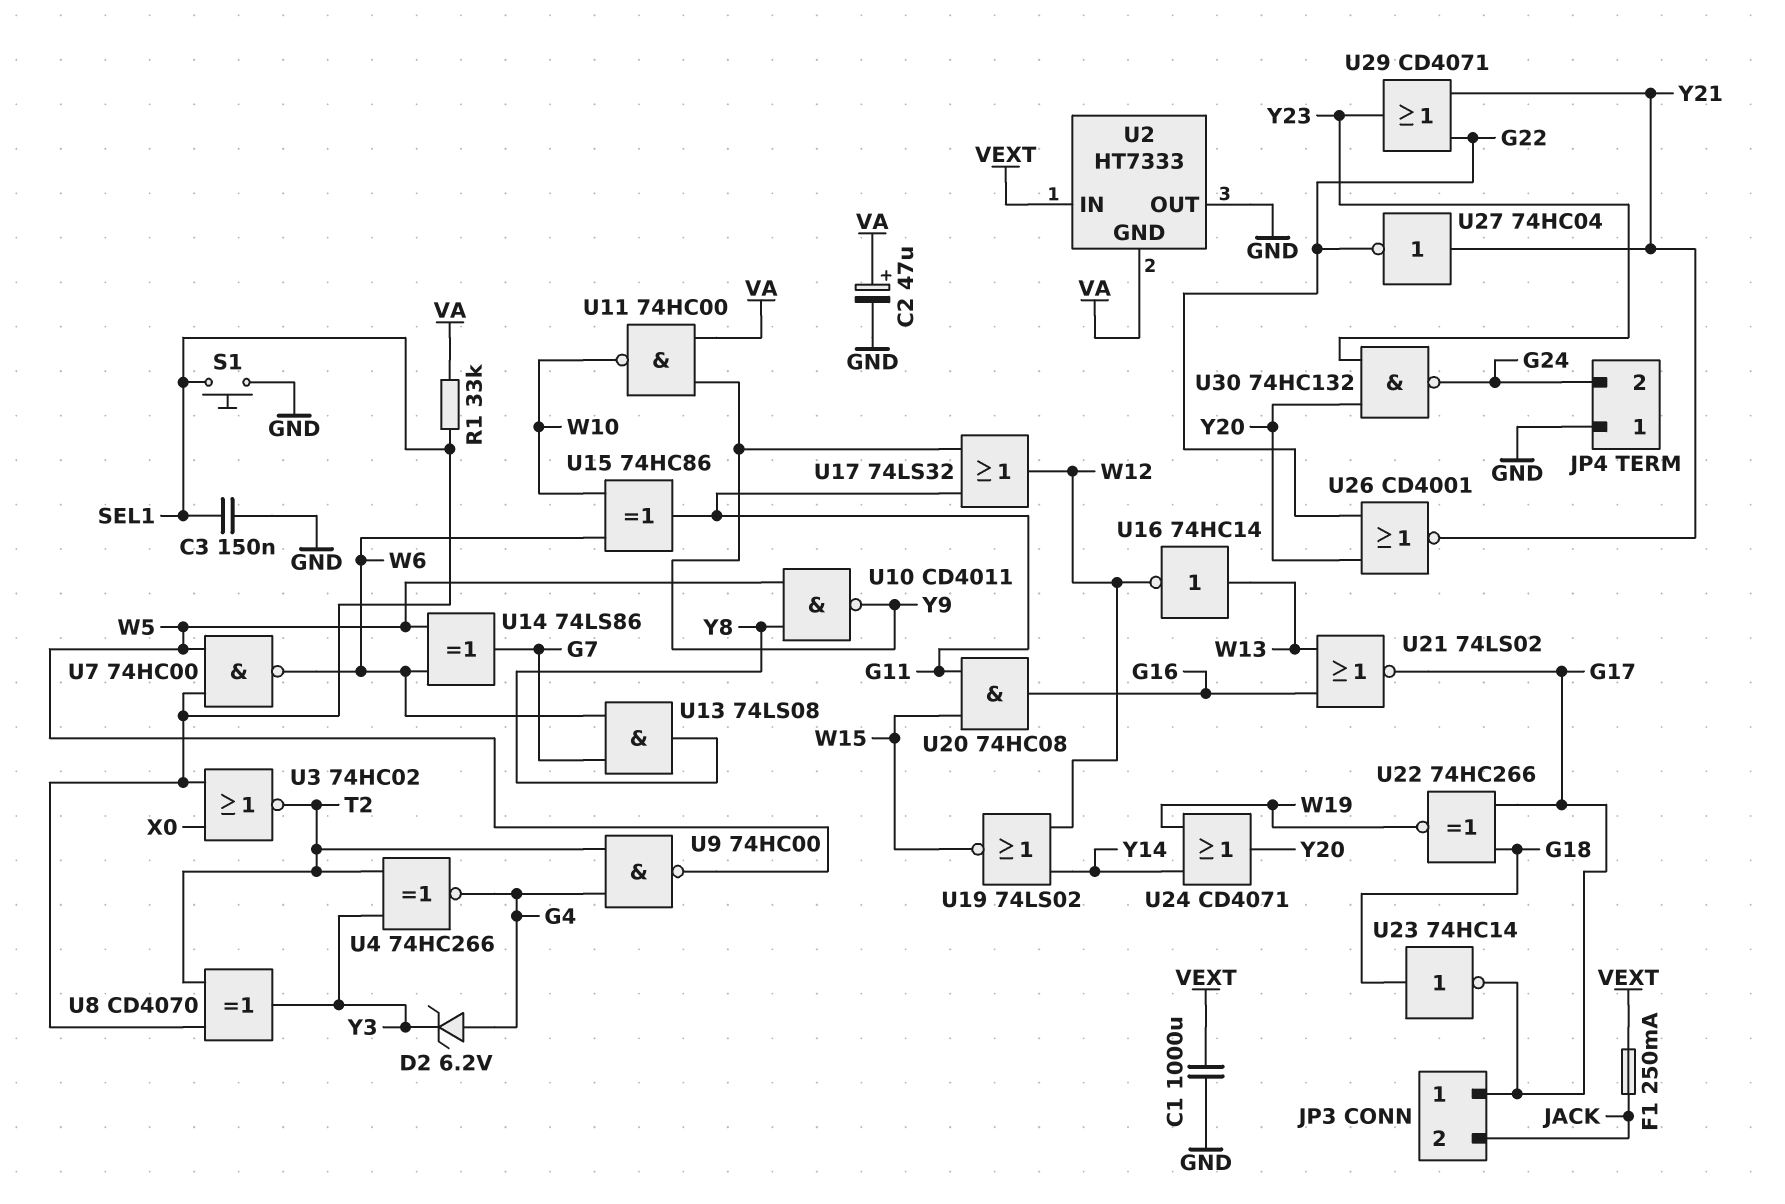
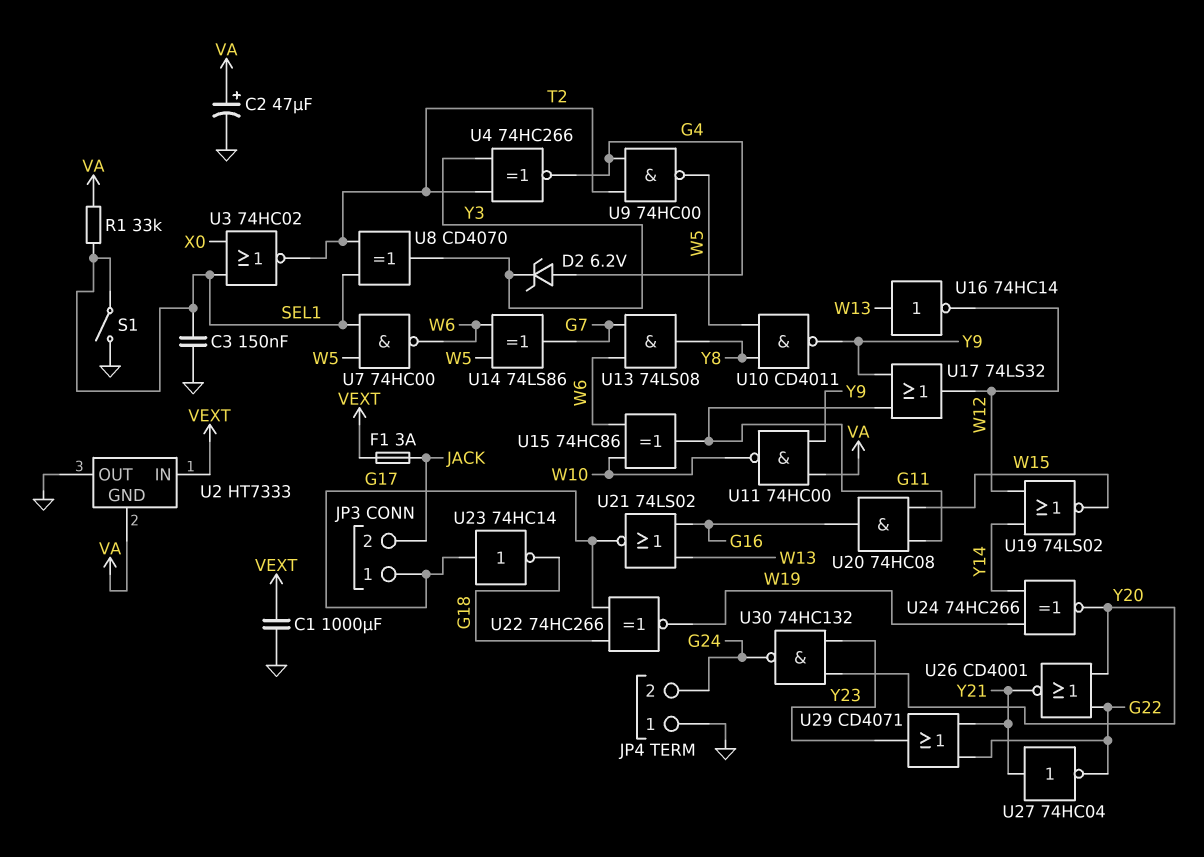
F1: 250mA (JACK, VEXT) -> 3A (JACK, VEXT)
S1: button (GND, SEL1) -> switch (GND, SEL1)
U23: NOT 74HC14 (in G18, out G17) -> NOT 74HC14 (in G17, out G18)
U24: OR CD4071 (in W19, in Y14, out Y20) -> XNOR 74HC266 (in W19, in Y14, out Y20)

